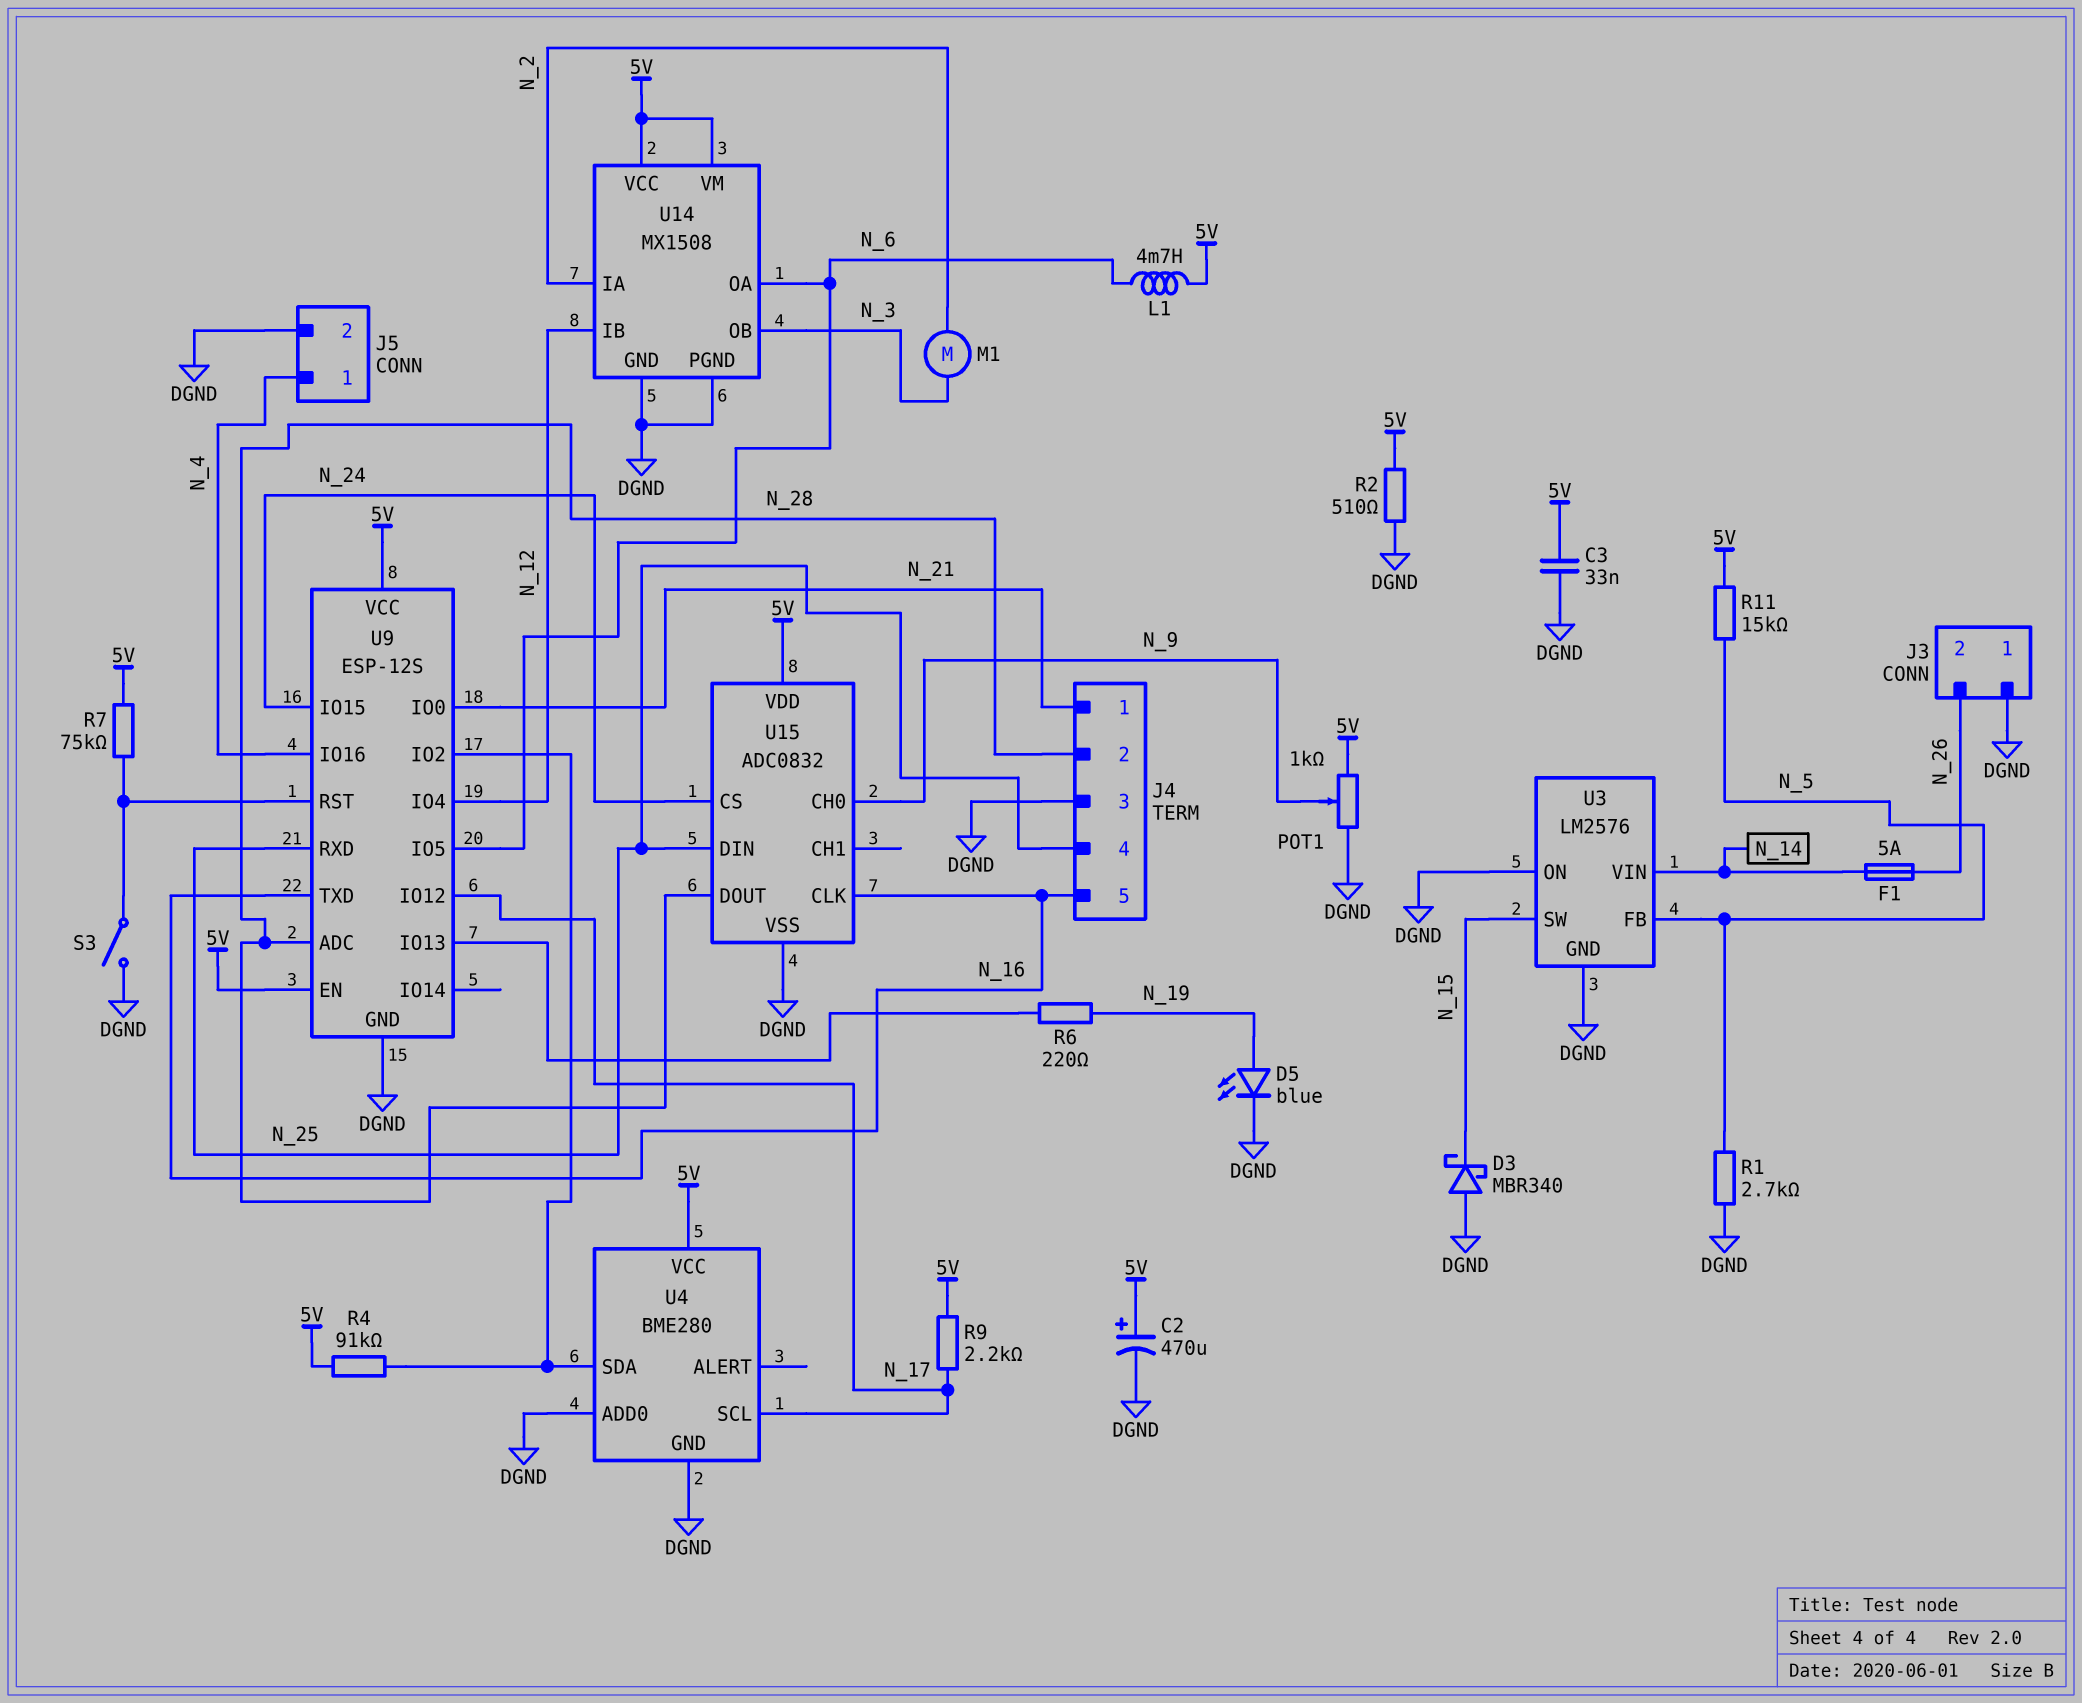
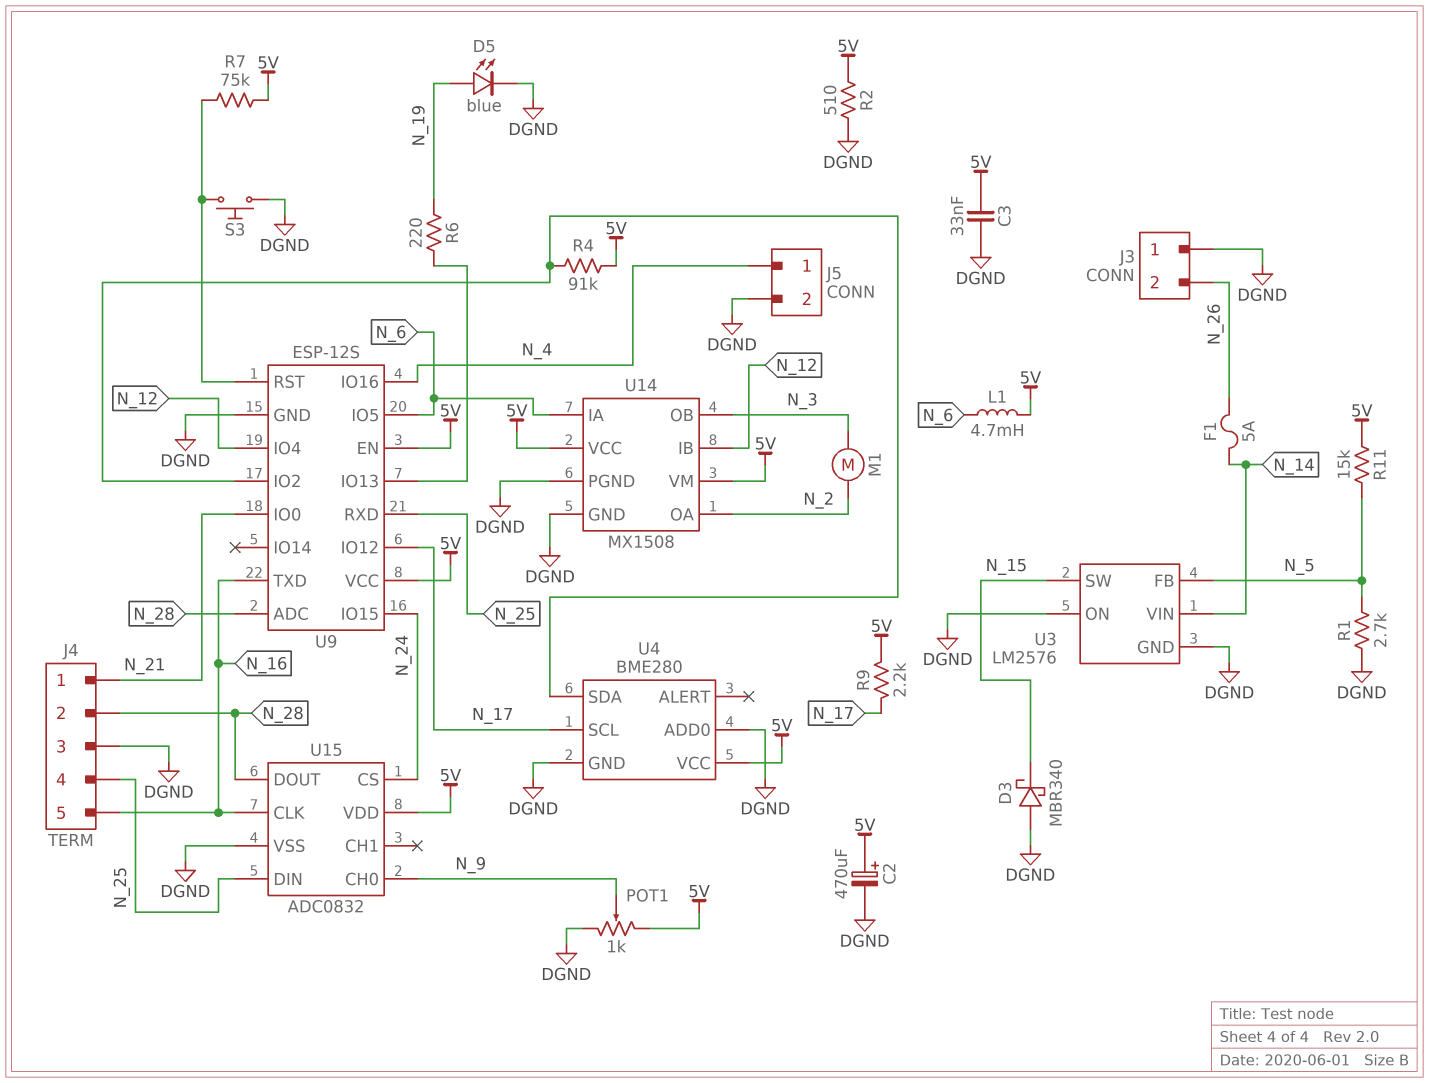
S3: switch (DGND, U9/RST) -> button (DGND, U9/RST)
U14 pin IA: N_2 -> N_6
U14 pin OA: N_6 -> N_2

